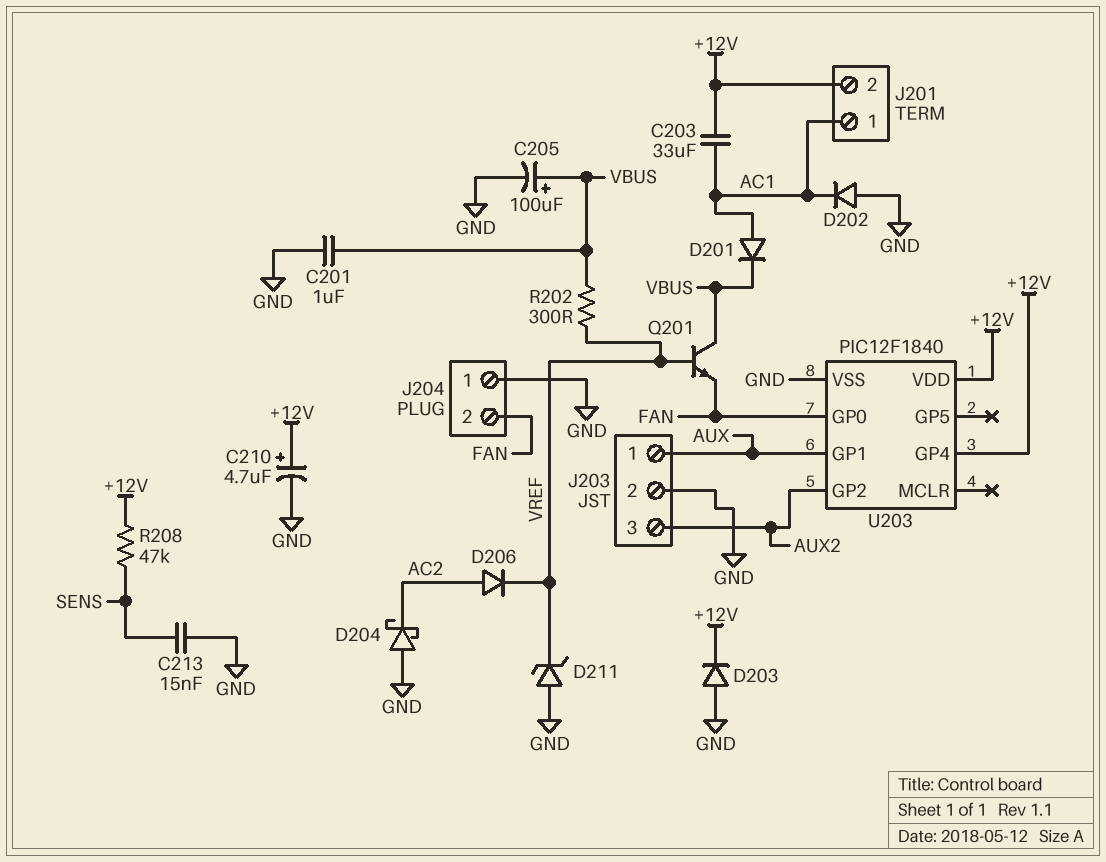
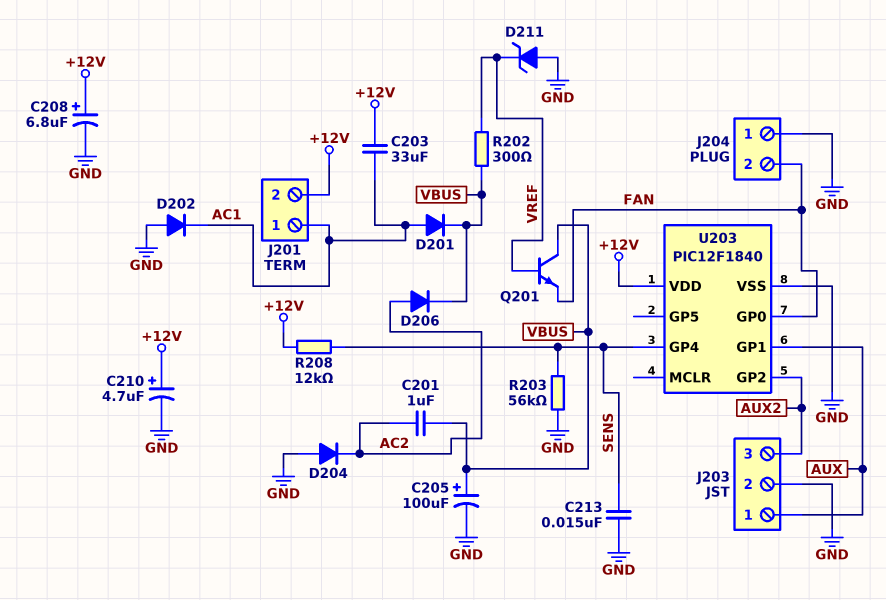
C201: 1uF (GND, VBUS) -> 1uF (AC2, VBUS)
C208: none -> 6.8uF (plus +12V, minus GND)
D203: diode (A GND, K +12V) -> none
D204: schottky (A GND, K AC2) -> diode (A GND, K AC2)
D206: diode (A AC2, K VREF) -> diode (A AC2, K VBUS)
R203: none -> 56k (GND, SENS)
R208: 47k (+12V, SENS) -> 12k (+12V, SENS)
U203 pin GP4: +12V -> SENS

